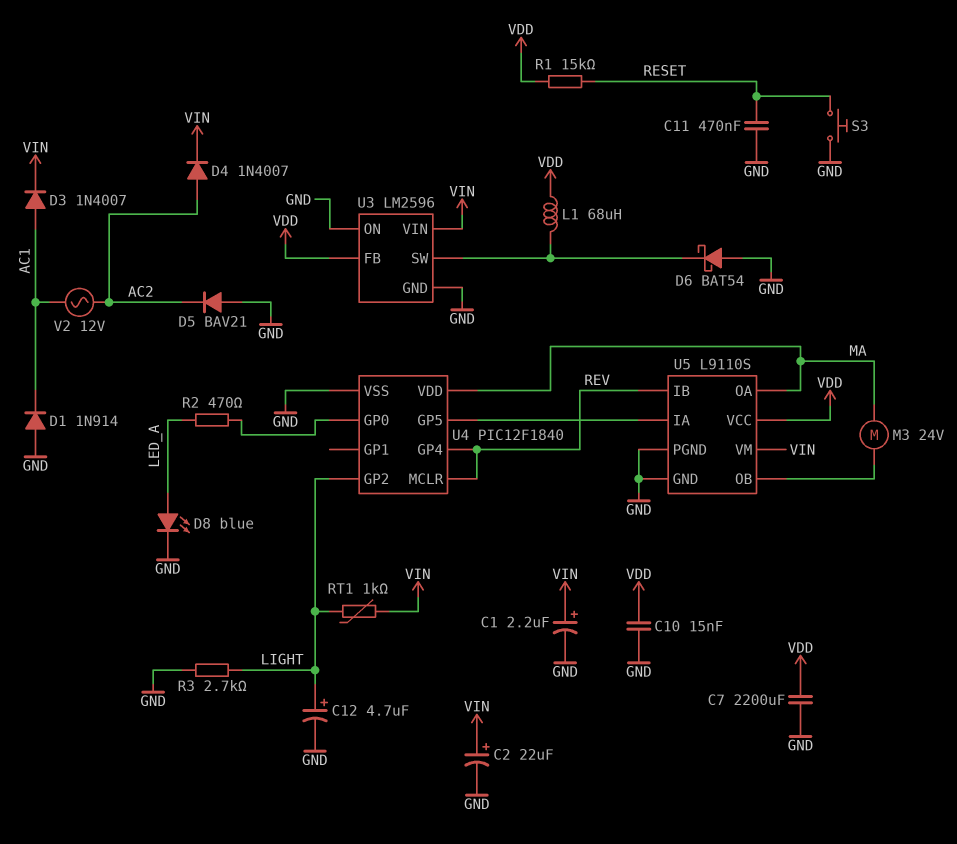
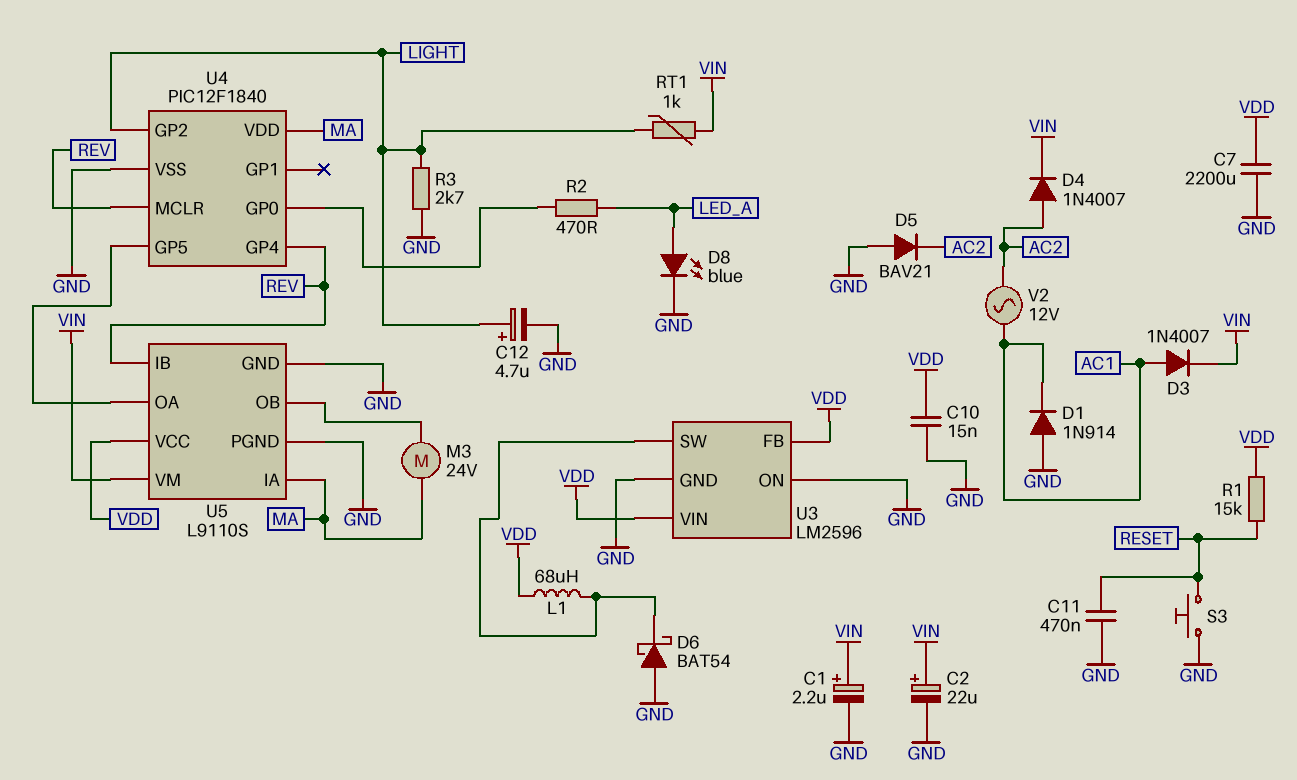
U3 pin VIN: VIN -> VDD
U5 pin IA: U4/GP5 -> MA
U5 pin OA: MA -> U4/GP5

